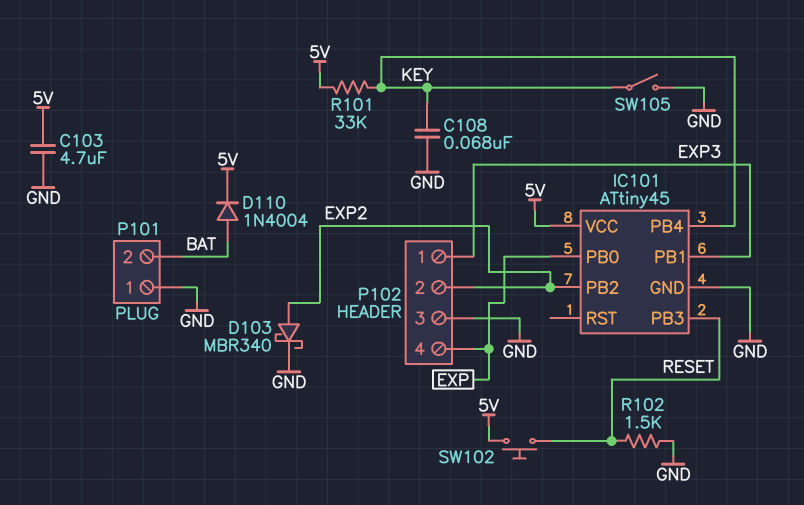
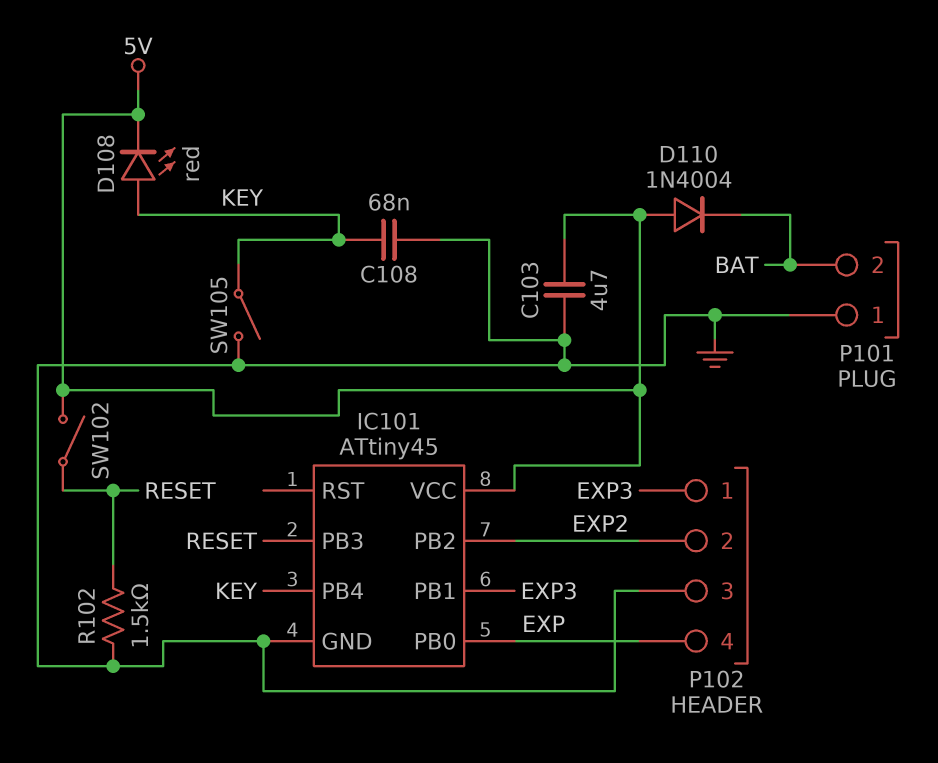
D103: schottky MBR340 (A EXP2, K GND) -> none
D108: none -> LED red (A KEY, K 5V)
D110: diode 1N4004 (A BAT, K 5V) -> diode 1N4004 (A 5V, K BAT)
R101: 33k (5V, KEY) -> none
SW102: button (5V, RESET) -> switch (5V, RESET)

